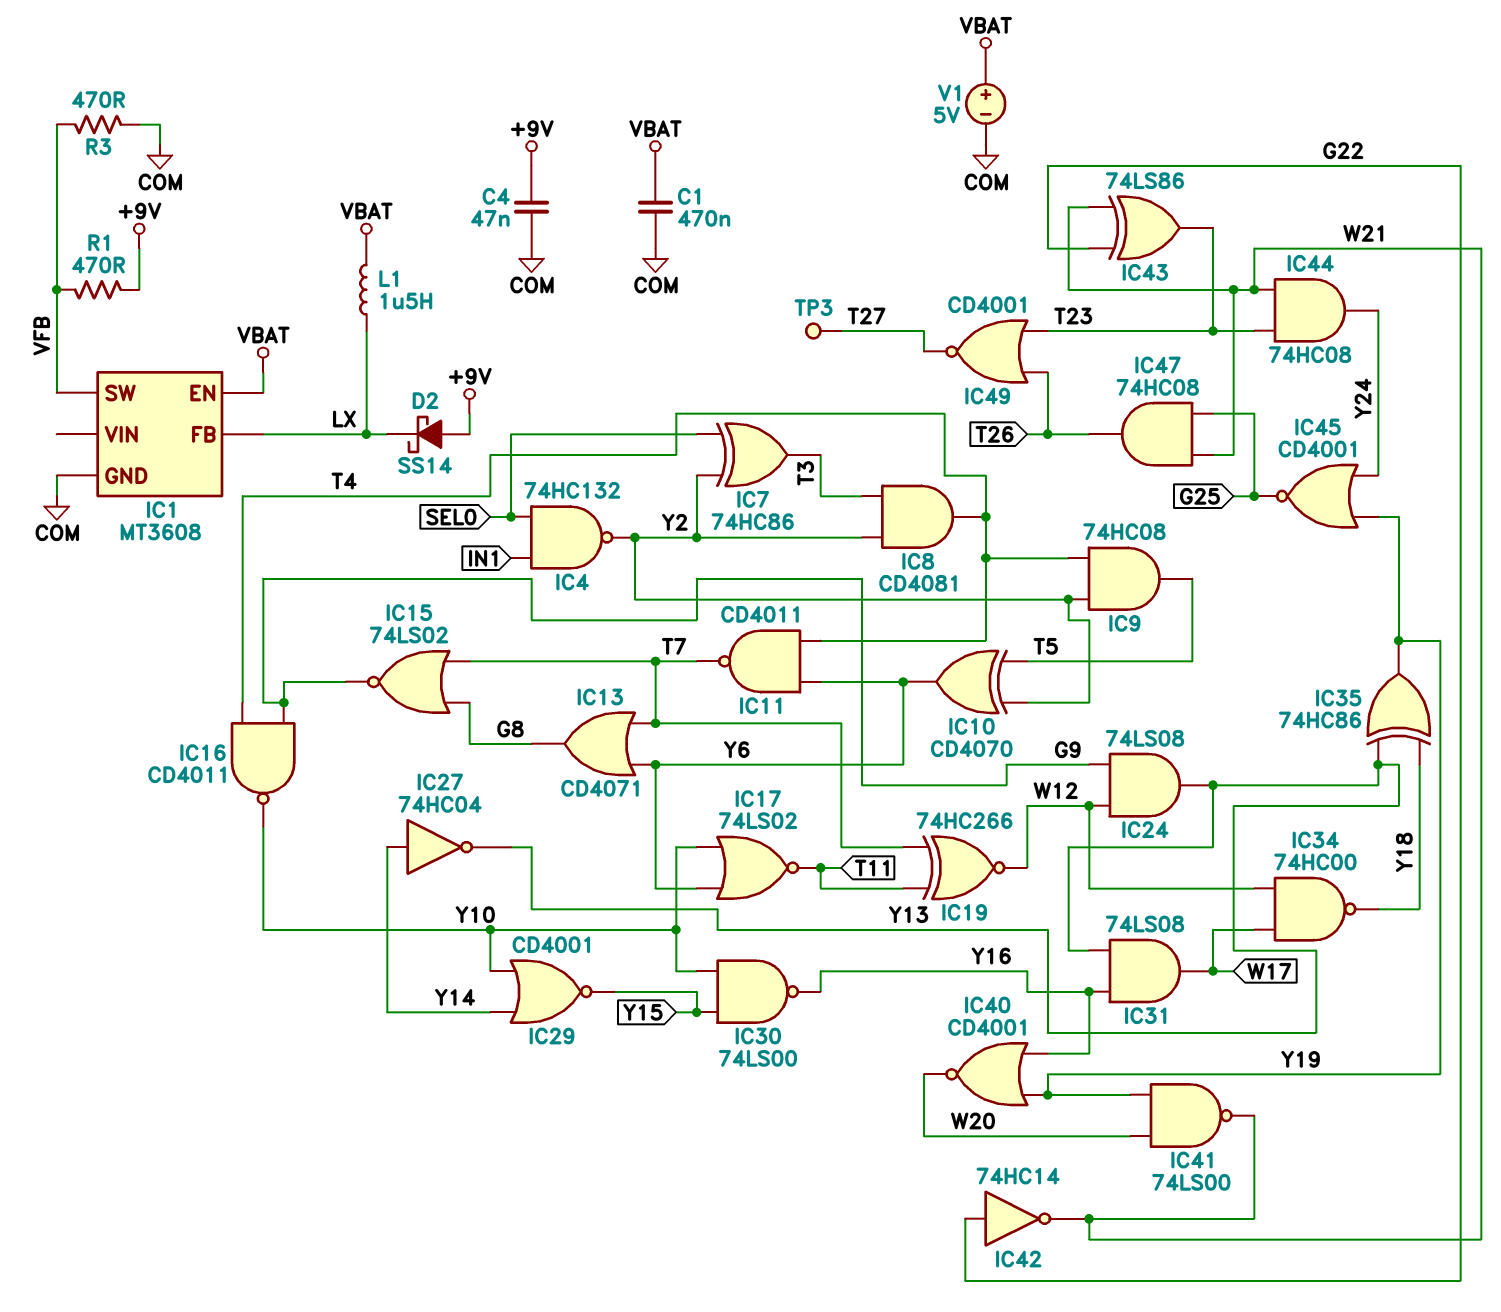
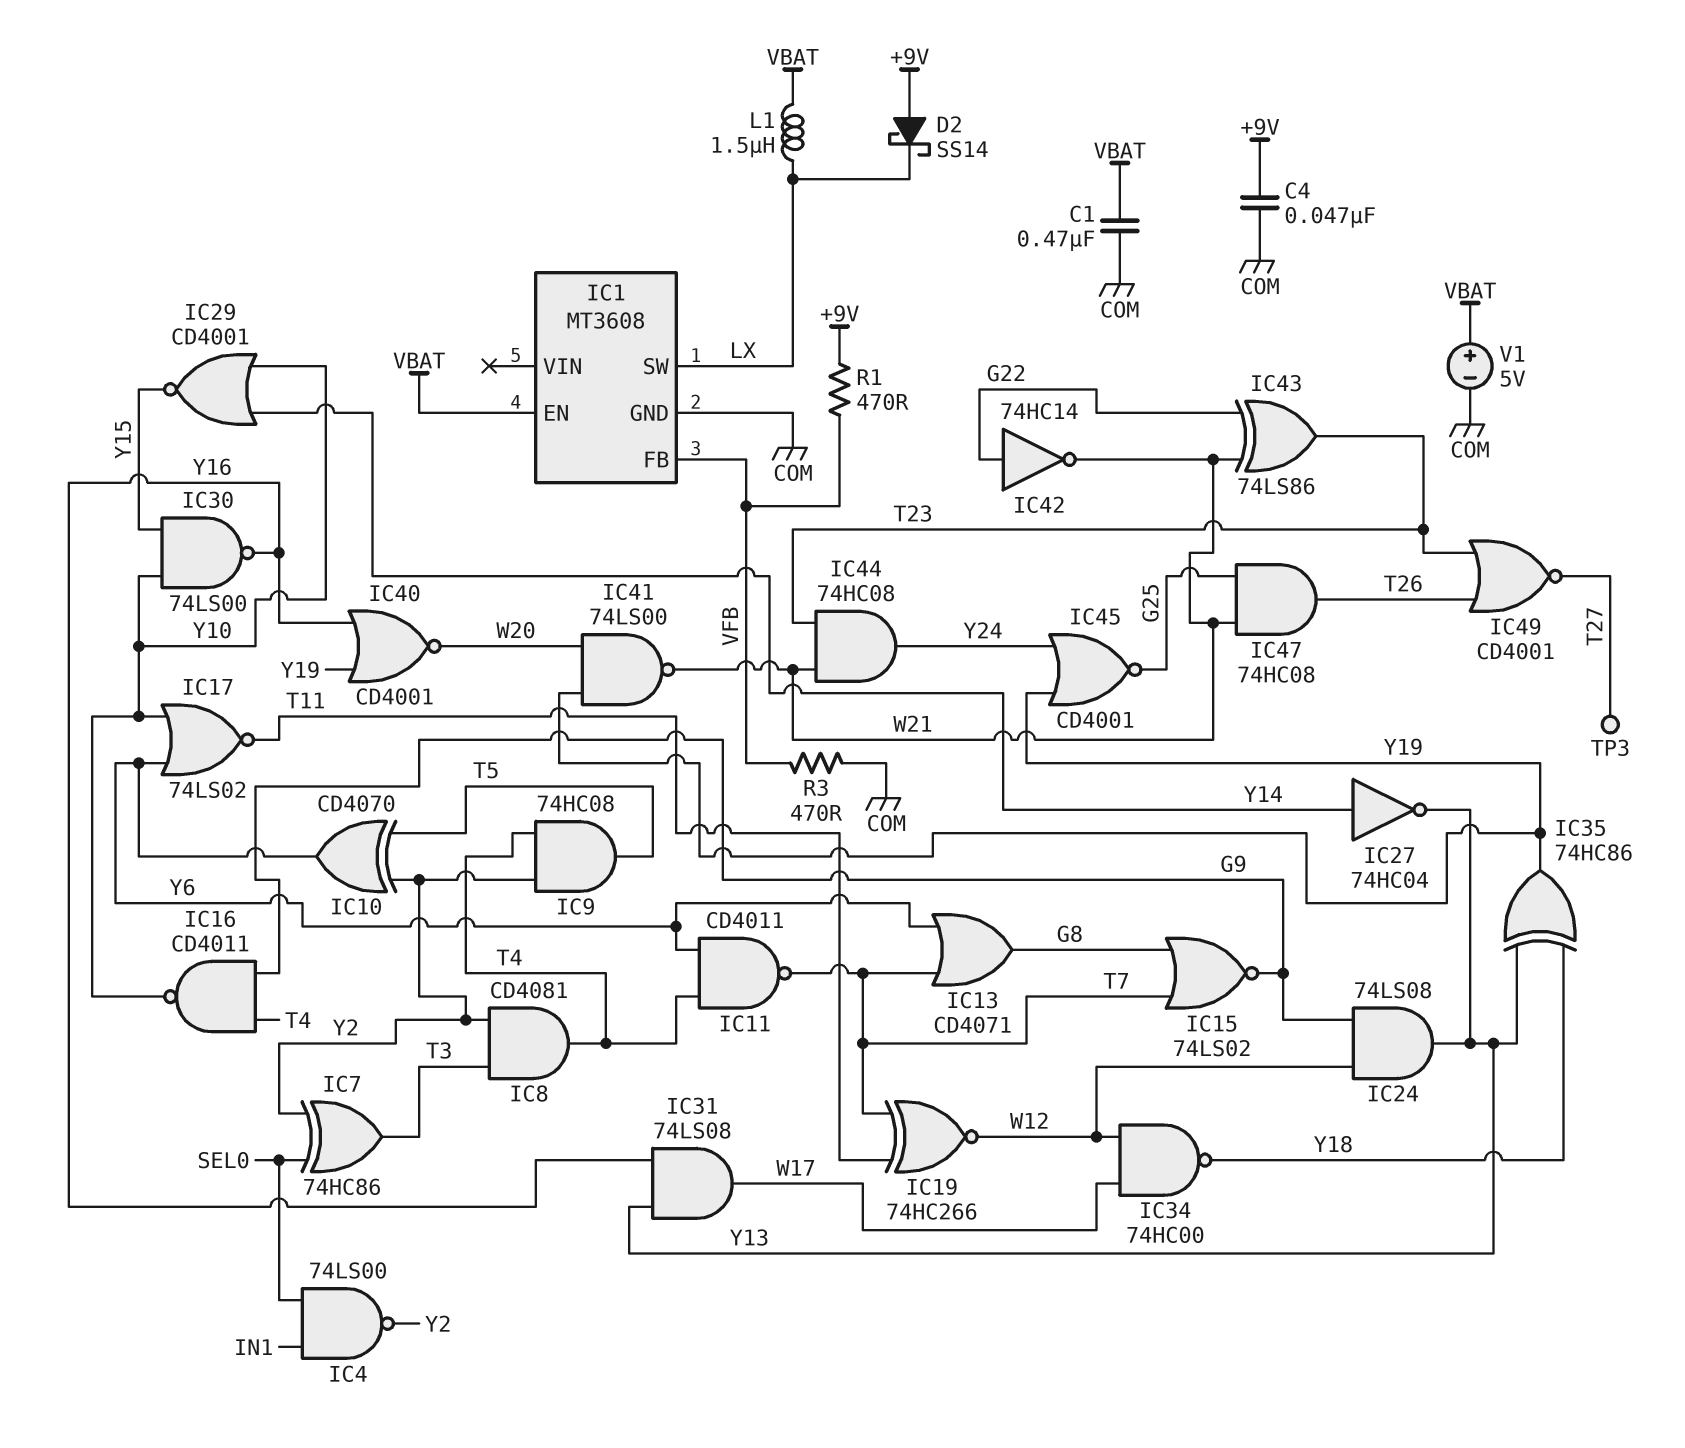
IC1 pin FB: LX -> VFB
IC1 pin SW: VFB -> LX
IC4: NAND 74HC132 (in IN1, in SEL0, out Y2) -> NAND 74LS00 (in IN1, in SEL0, out Y2)

